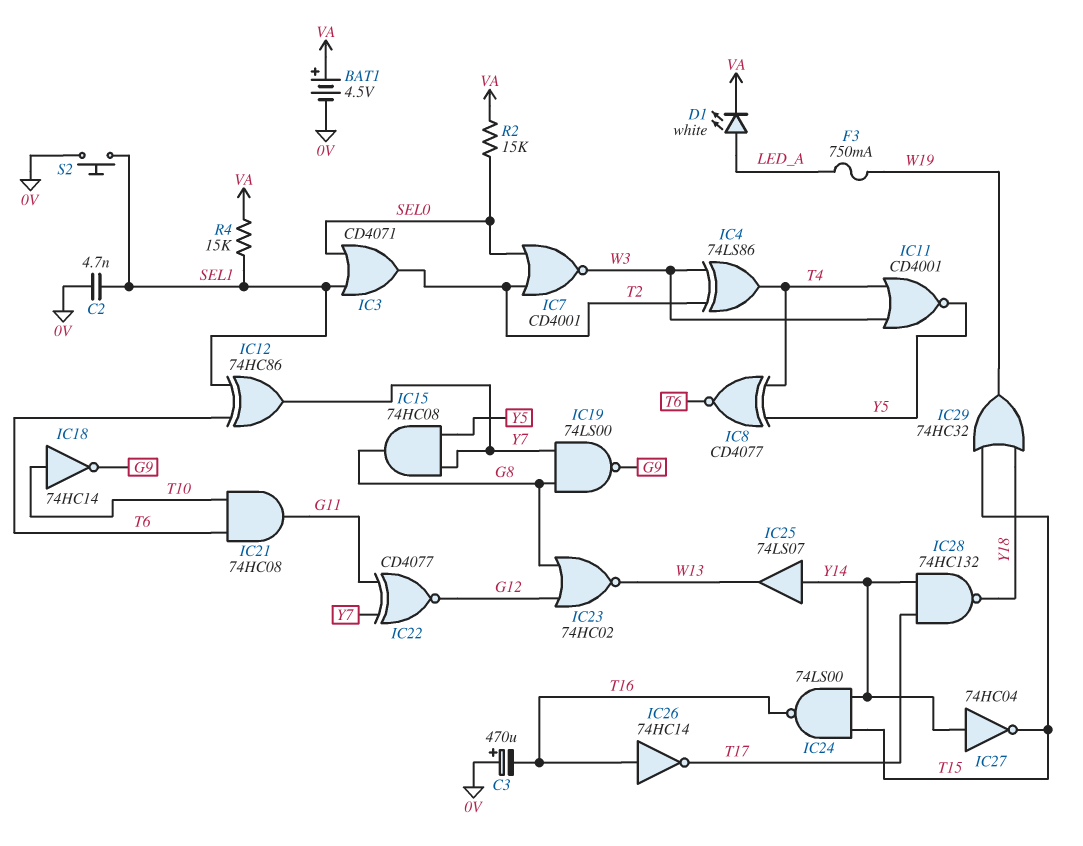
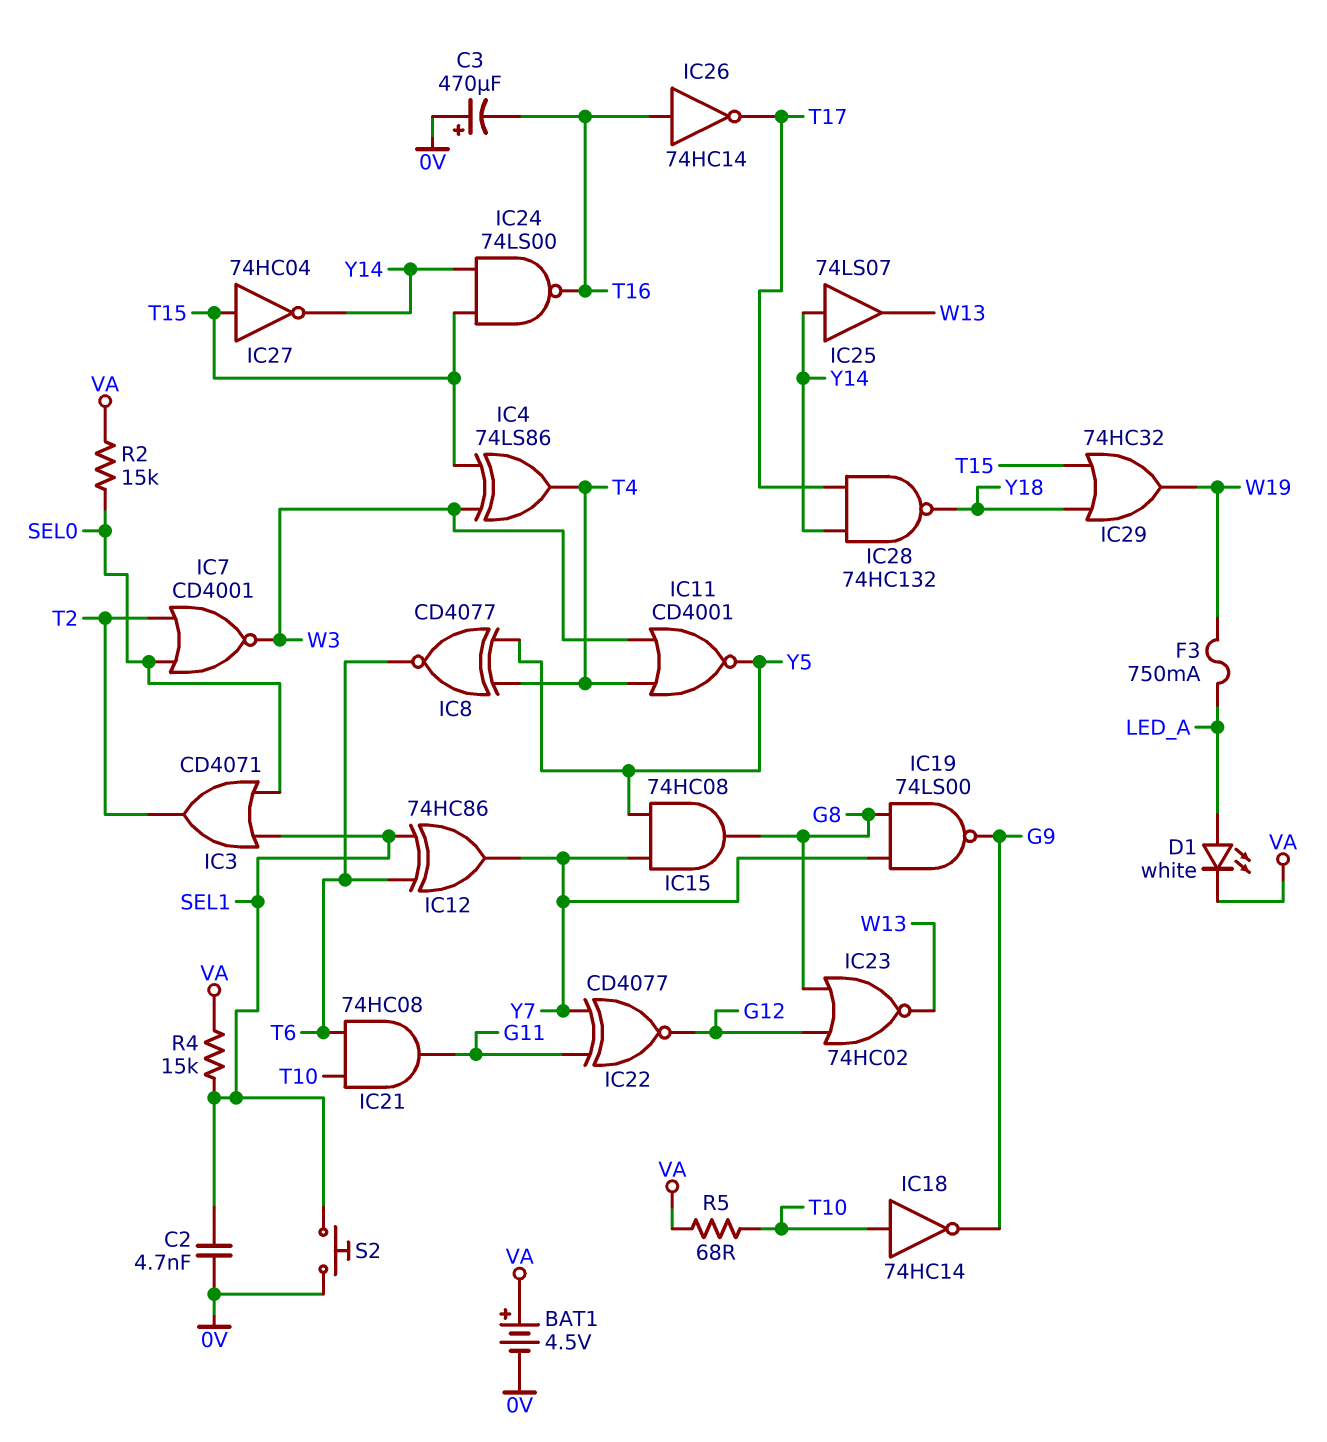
IC4: XOR 74LS86 (in T2, in W3, out T4) -> XOR 74LS86 (in T15, in W3, out T4)
IC27: NOT 74HC04 (in Y14, out T15) -> NOT 74HC04 (in T15, out Y14)
R5: none -> 68 (T10, VA)

